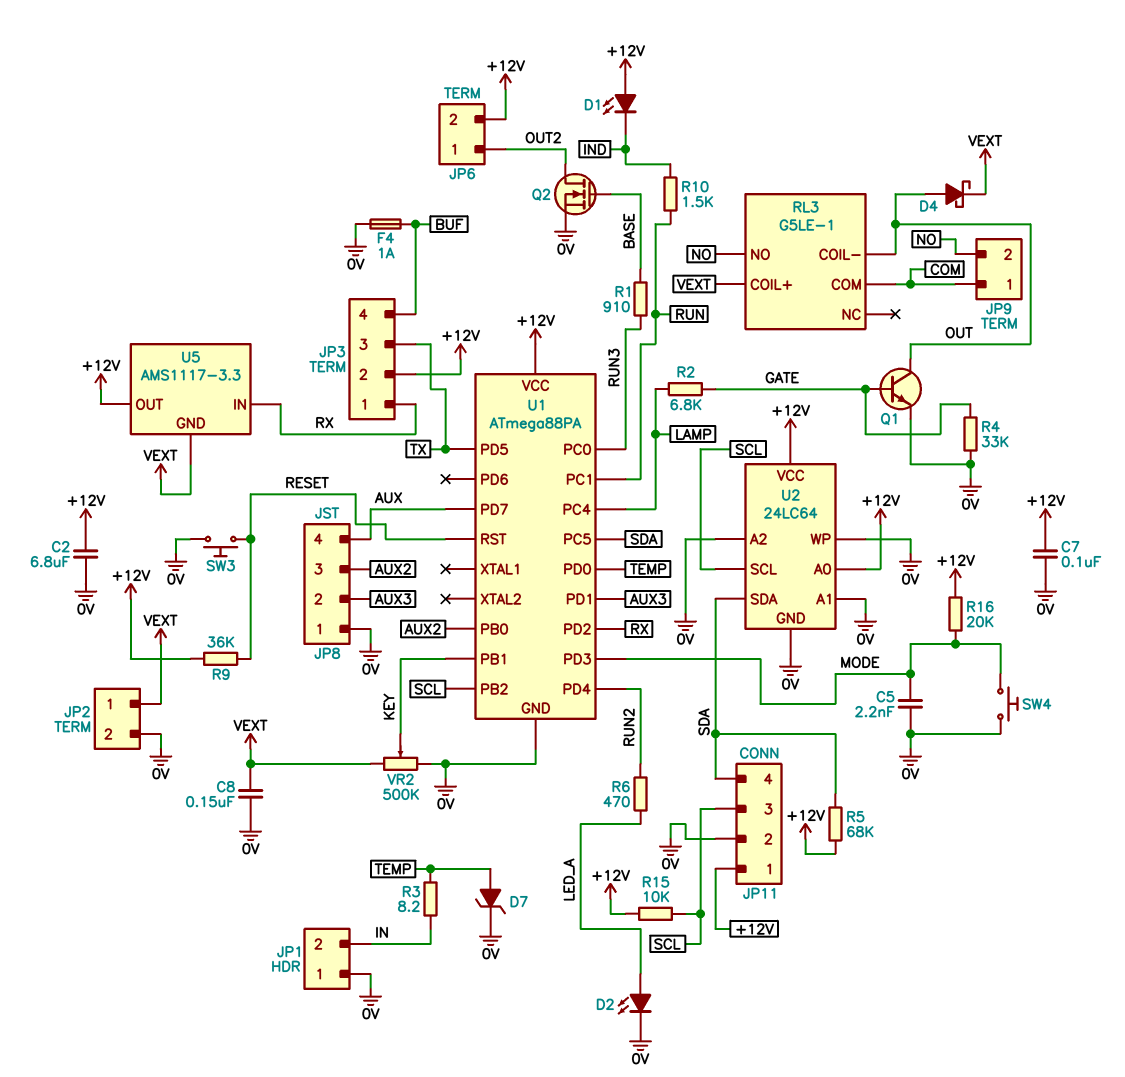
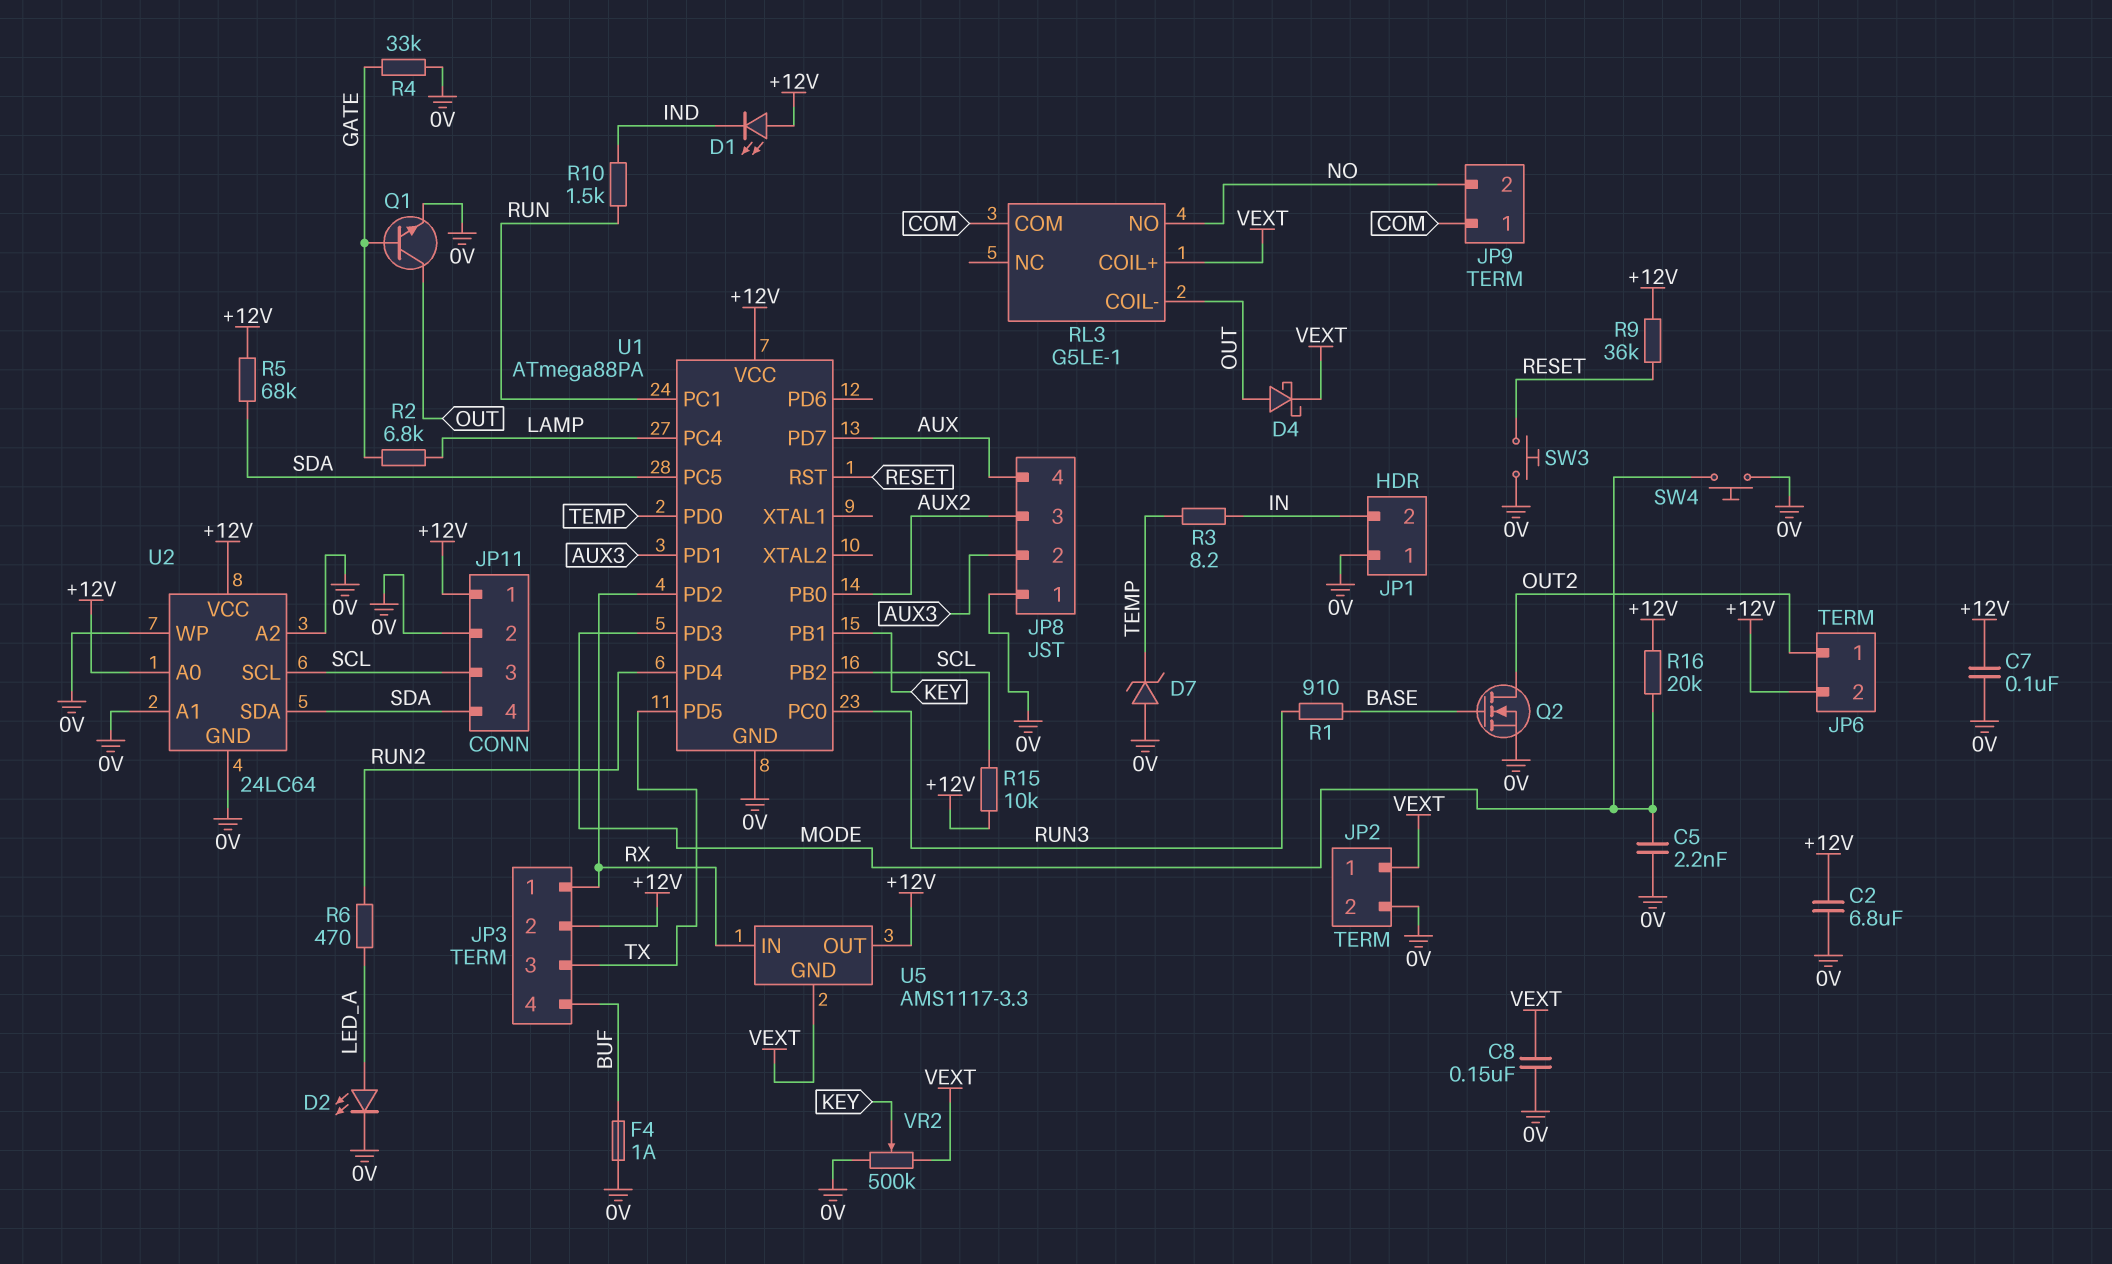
D7: zener (A TEMP, K 0V) -> zener (A 0V, K TEMP)

